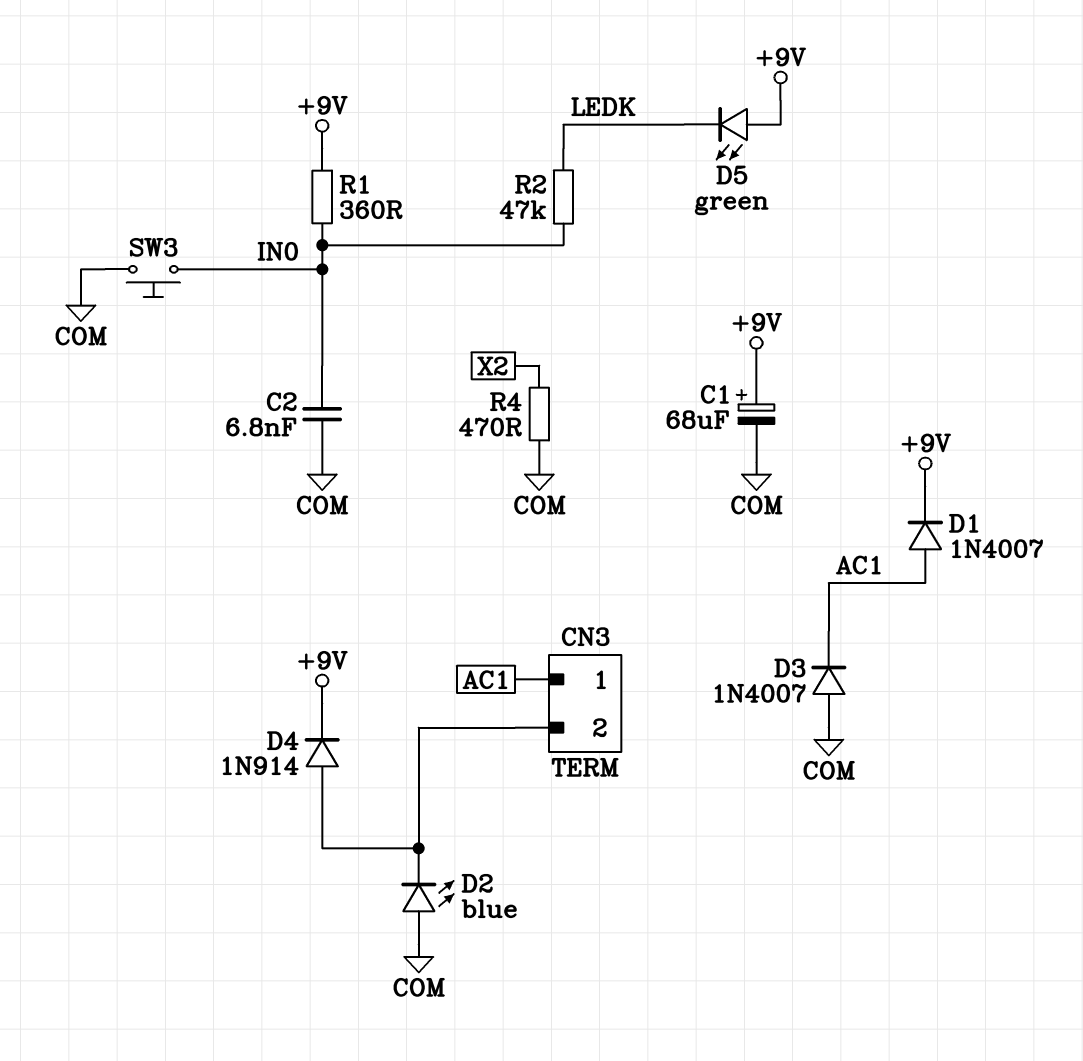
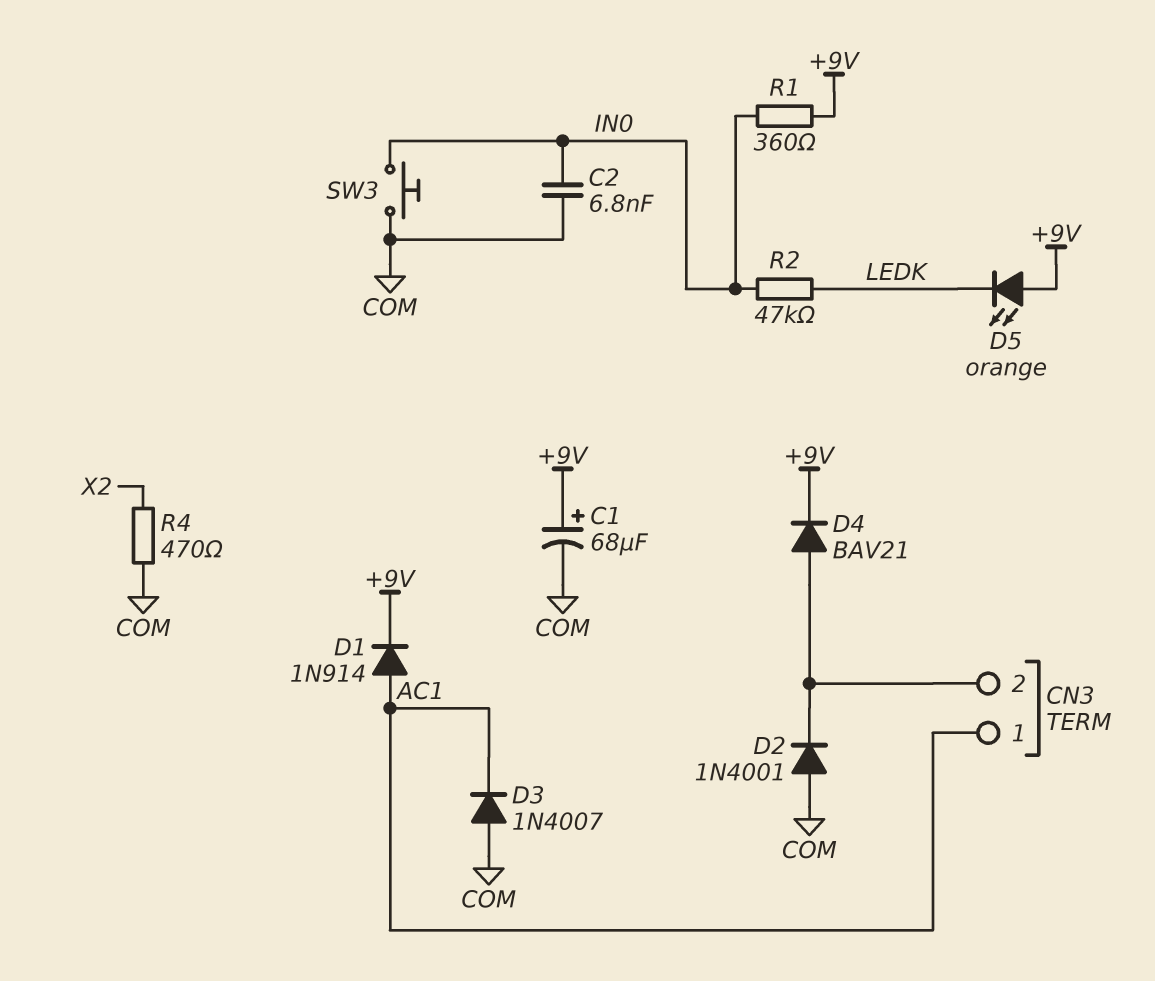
D1: diode 1N4007 (A AC1, K +9V) -> diode 1N914 (A AC1, K +9V)
D2: LED blue (A COM, K CN3/2) -> diode 1N4001 (A COM, K CN3/2)
D4: diode 1N914 (A CN3/2, K +9V) -> diode BAV21 (A CN3/2, K +9V)
D5: LED green (A +9V, K LEDK) -> LED orange (A +9V, K LEDK)

